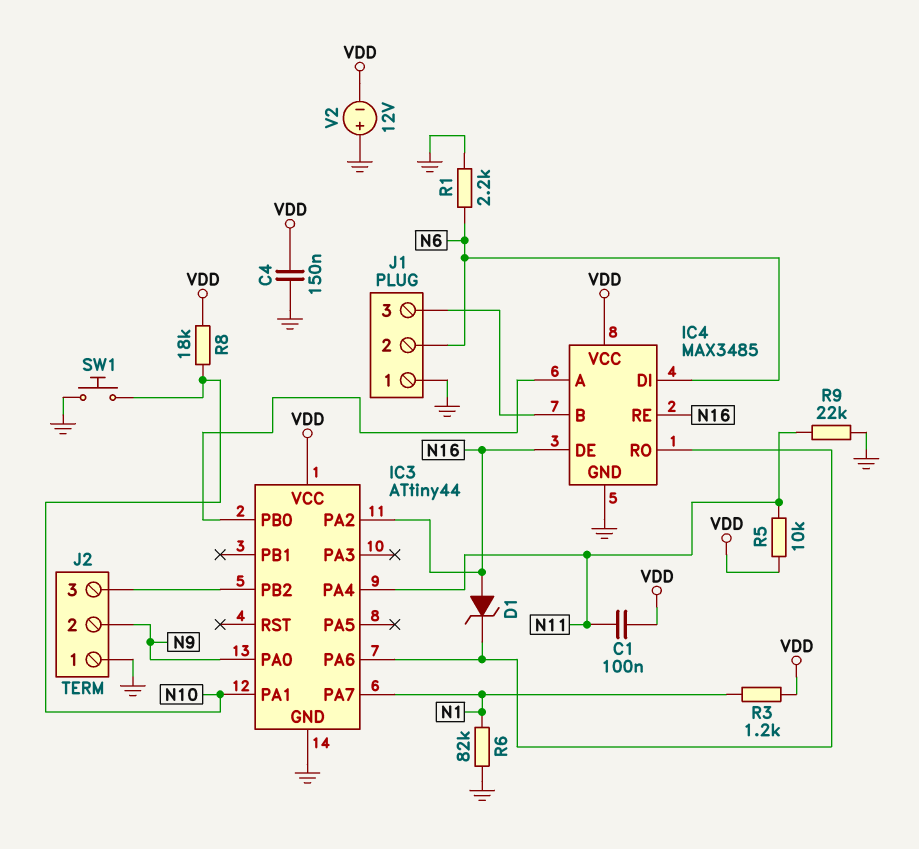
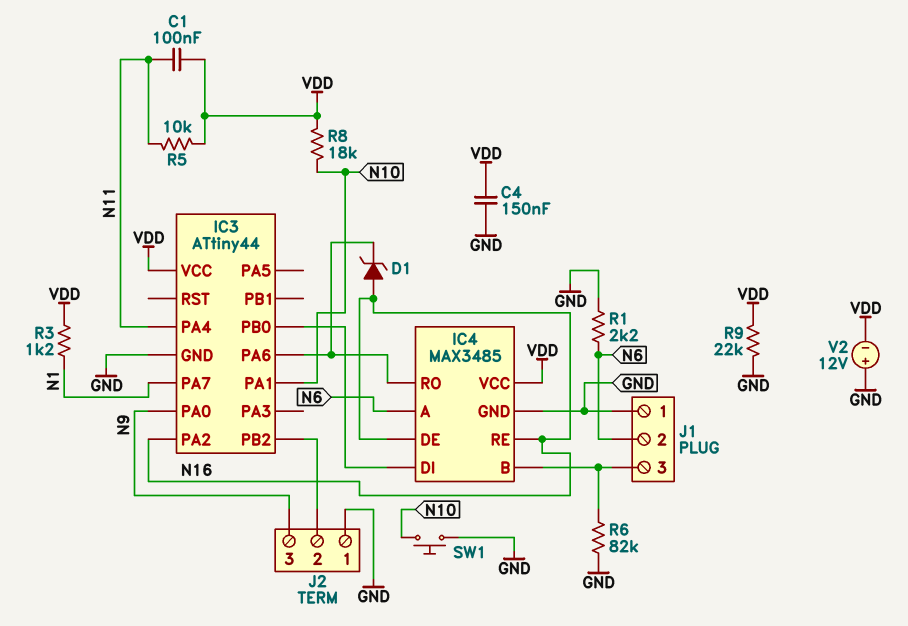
IC4 pin A: IC3/PB0 -> N6
IC4 pin DI: N6 -> IC3/PB0
J2 pin 2: N9 -> IC3/PB2
J2 pin 3: IC3/PB2 -> N9
R6: 82k (GND, N1) -> 82k (GND, IC4/B)
R9: 22k (GND, N11) -> 22k (GND, VDD)

